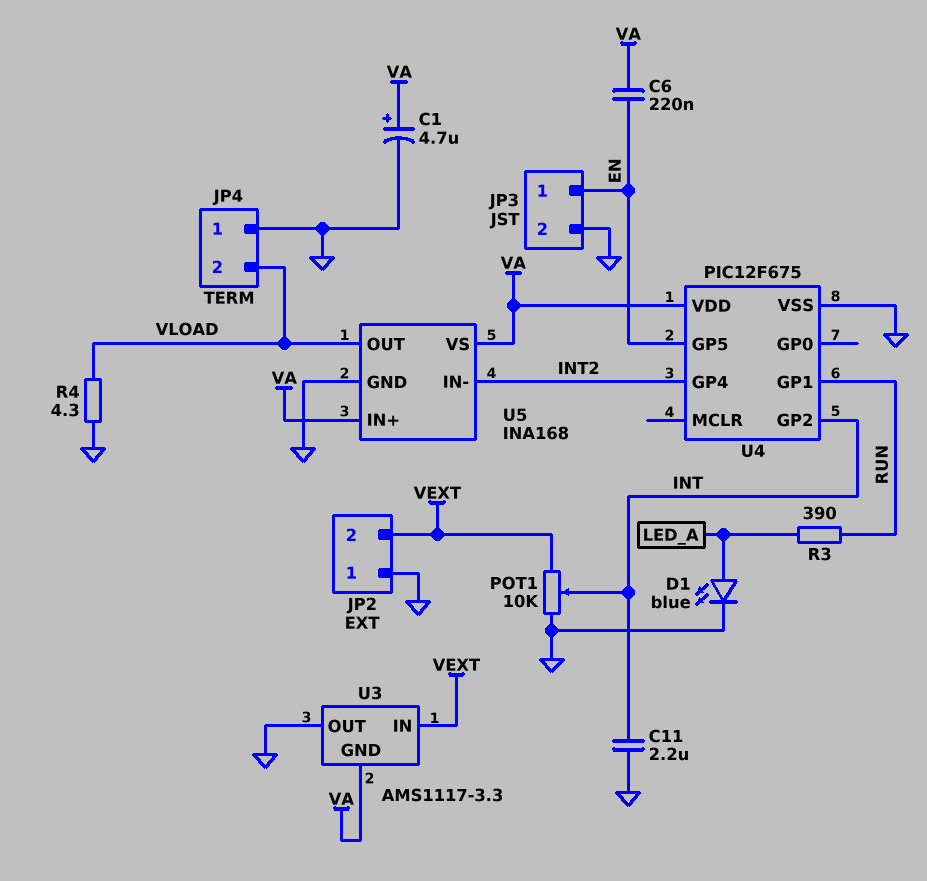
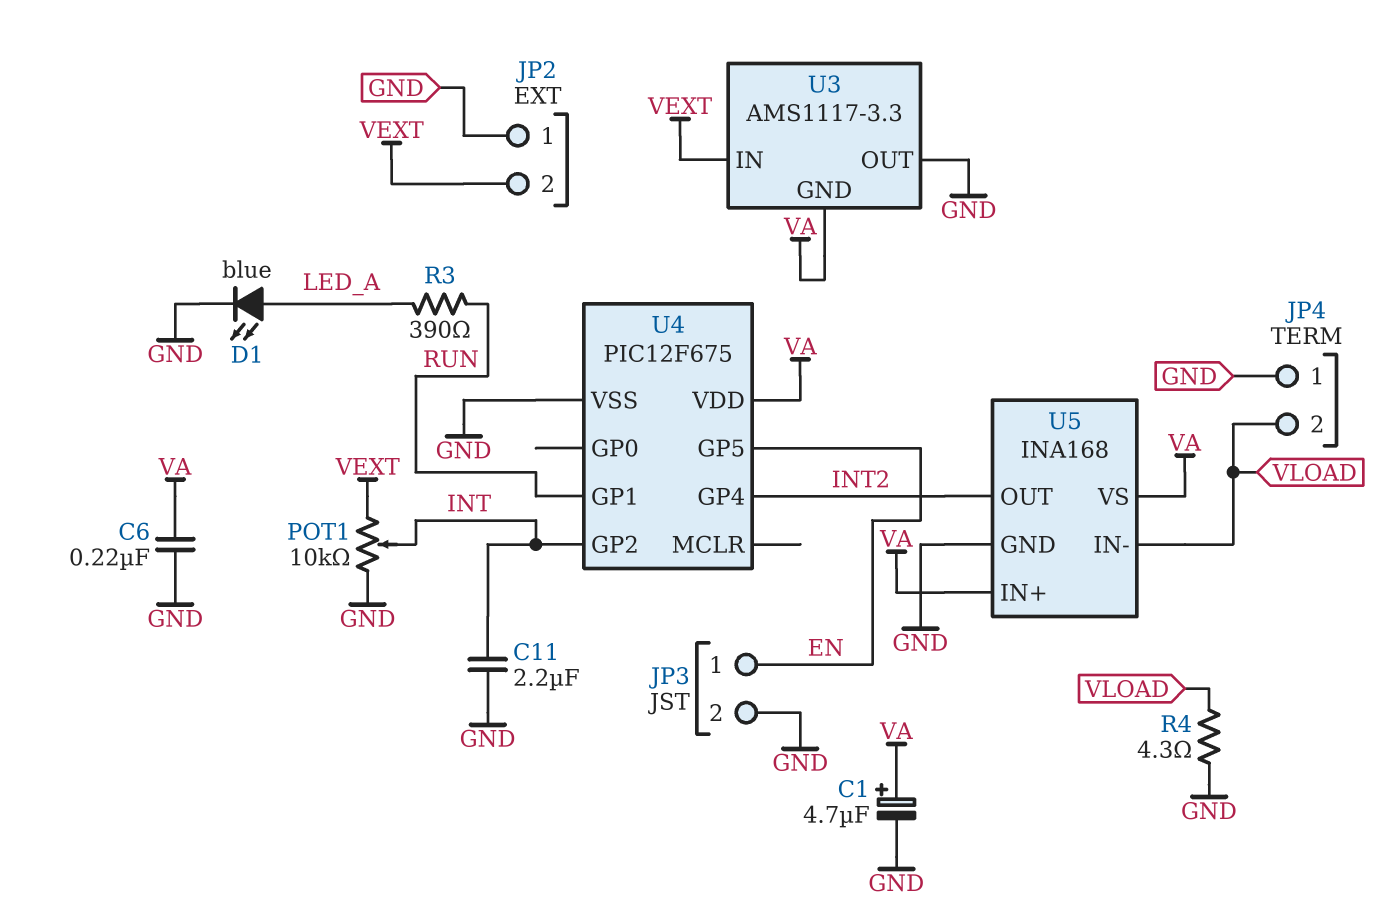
C6: 220nF (EN, VA) -> 220nF (GND, VA)
U5 pin IN-: INT2 -> VLOAD
U5 pin OUT: VLOAD -> INT2

